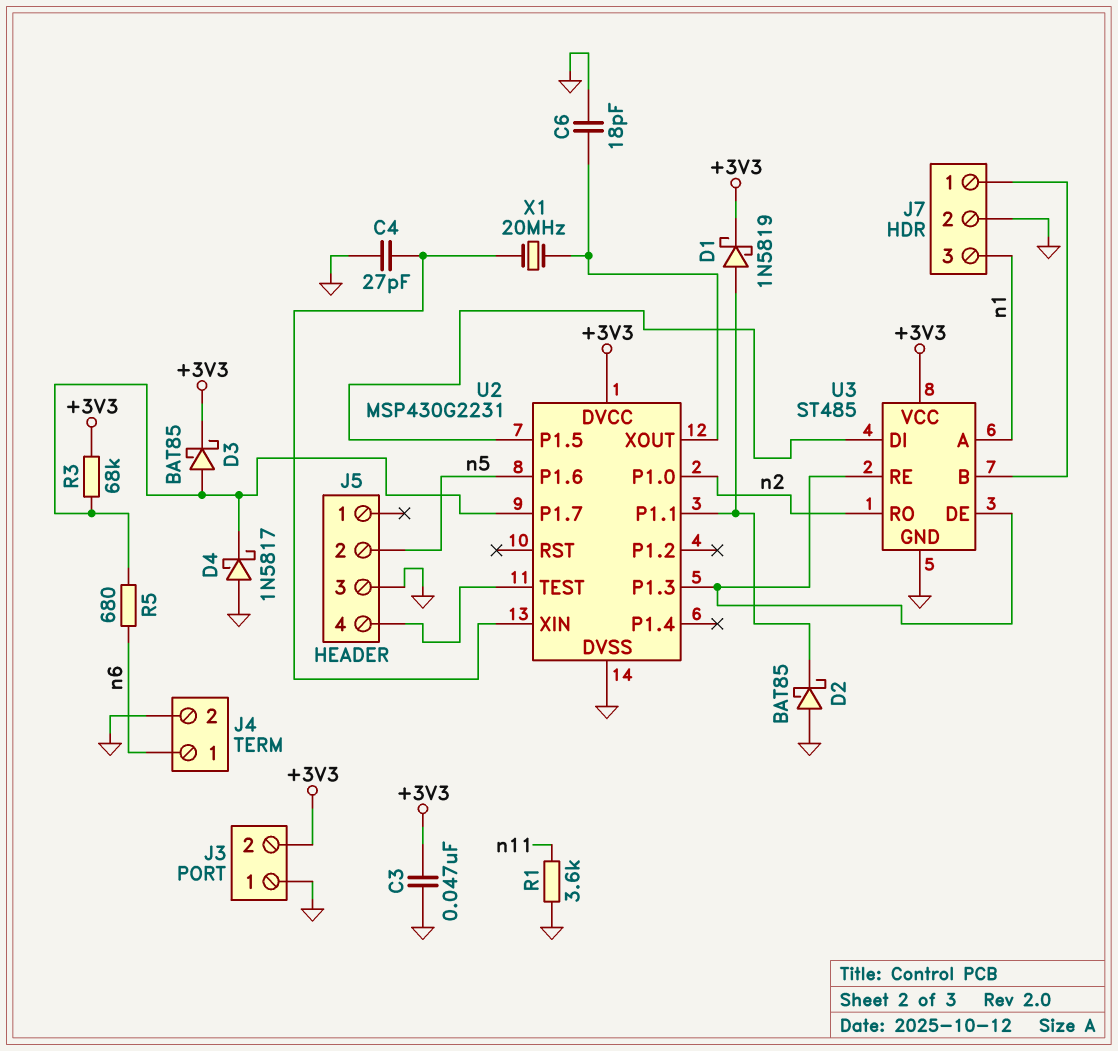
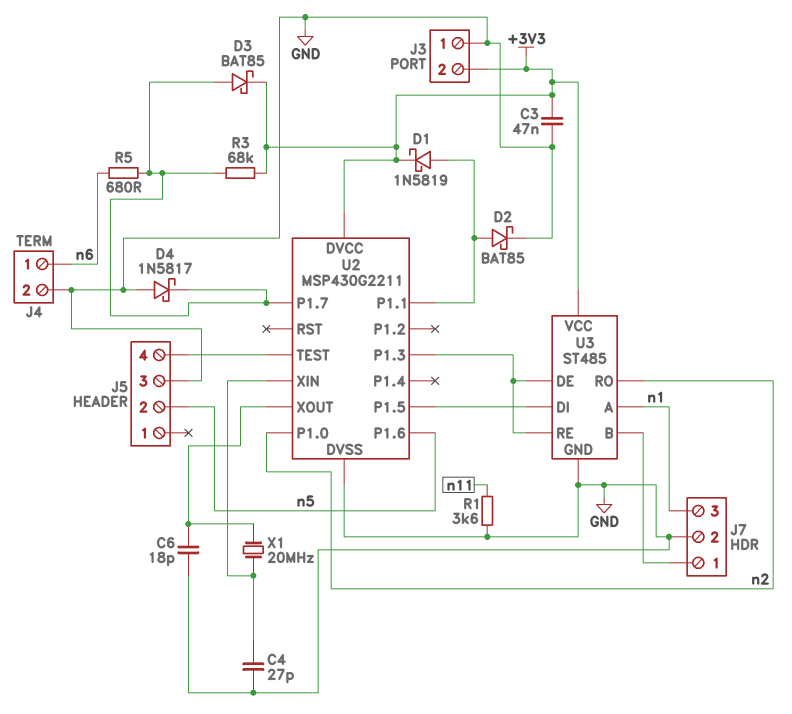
D2: schottky BAT85 (A GND, K U2/P1.1) -> schottky BAT85 (A U2/P1.1, K GND)
U2: MSP430G2231 -> MSP430G2211

